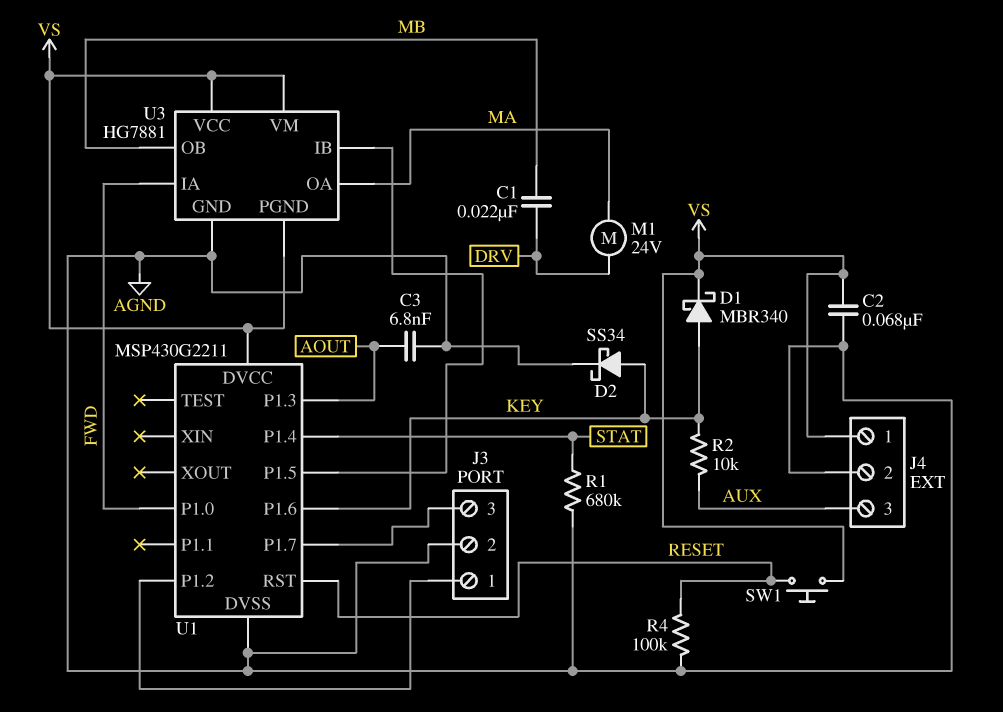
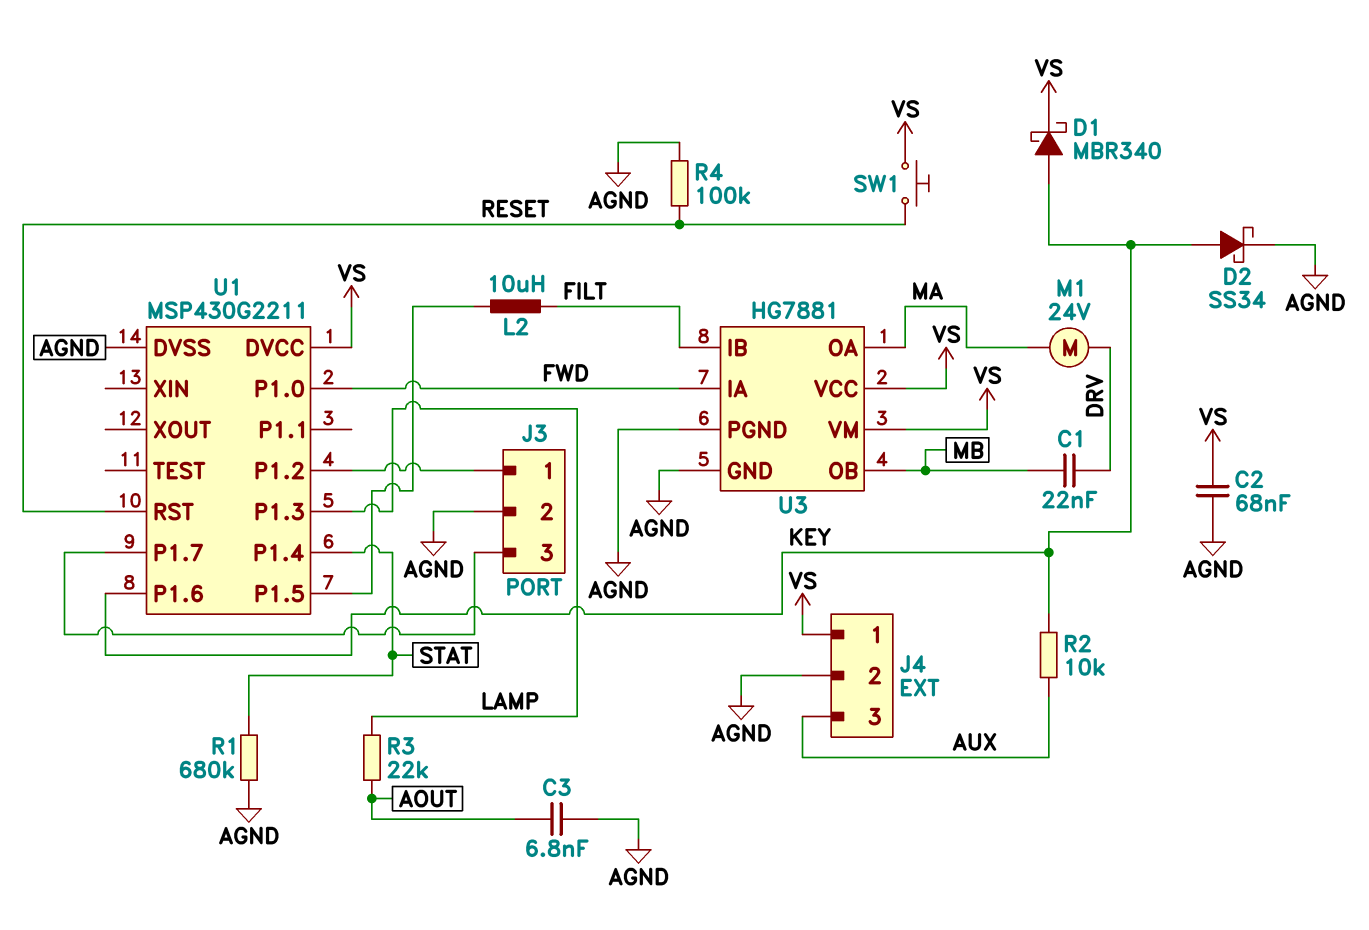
L2: none -> 10uH (FILT, U1/P1.5)
R3: none -> 22k (AOUT, LAMP)
U1 pin P1.3: AOUT -> LAMP
U3 pin IB: U1/P1.5 -> FILT
U3 pin PGND: VS -> AGND

